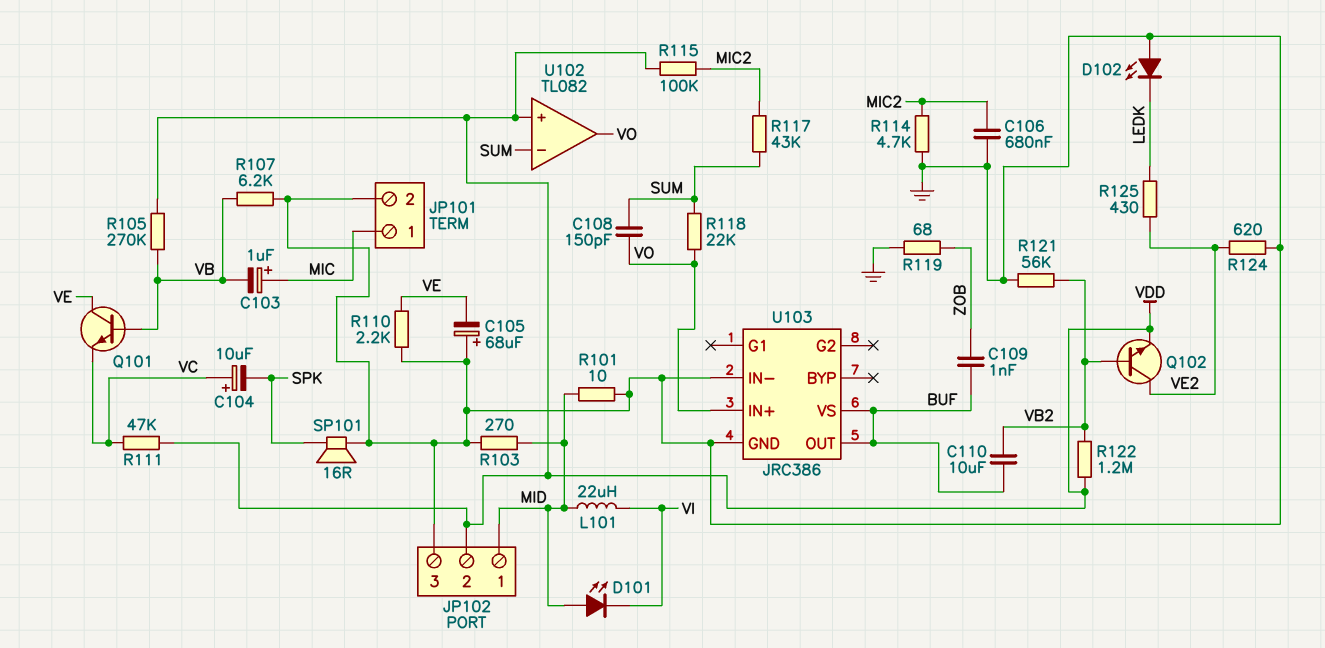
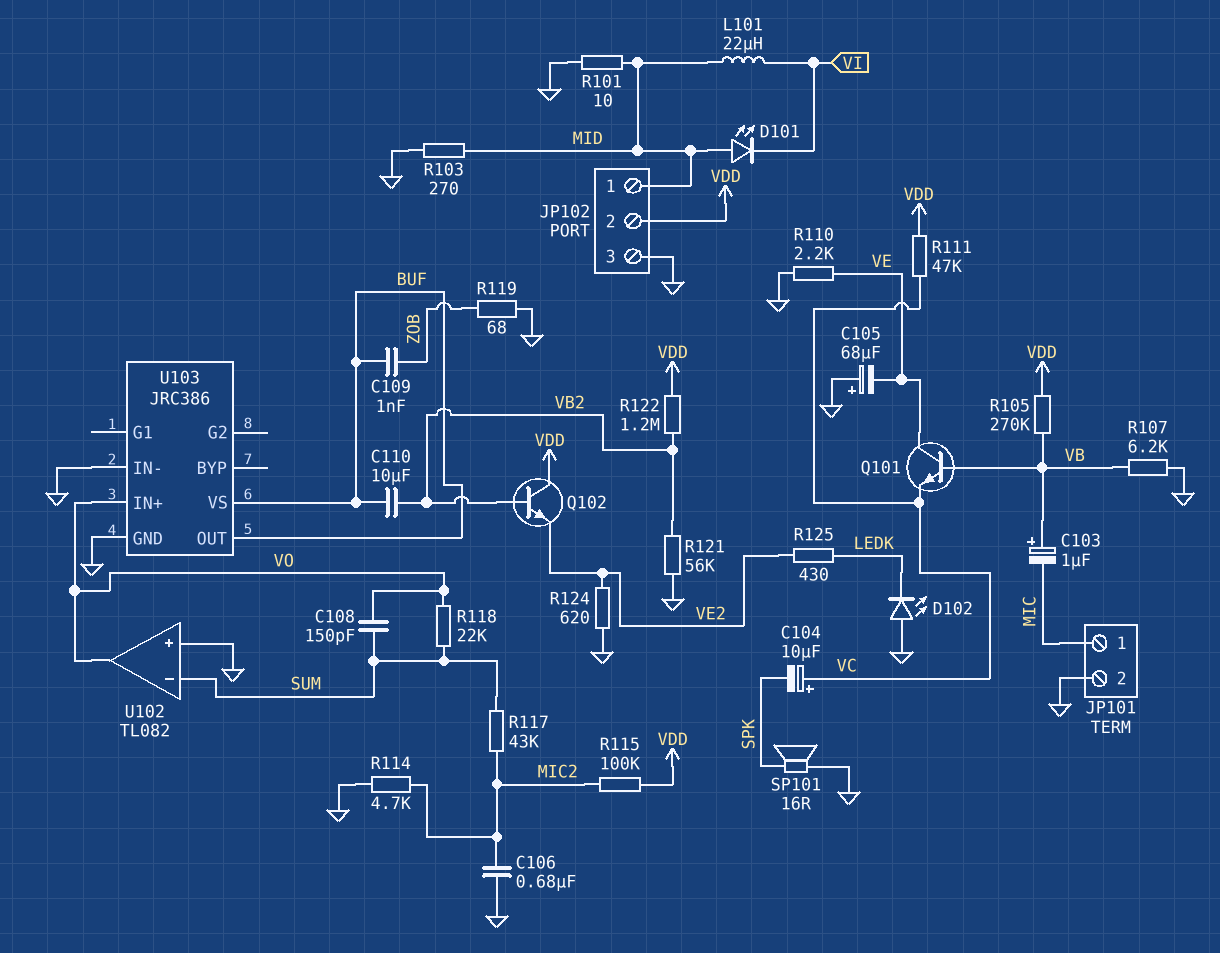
C103: 1uF (plus MIC, minus VB) -> 1uF (plus VB, minus MIC)
Q102: NPN (B VB2, C VE2, E VDD) -> NPN (B VB2, C VDD, E VE2)
U102 pin in+: VDD -> GND

